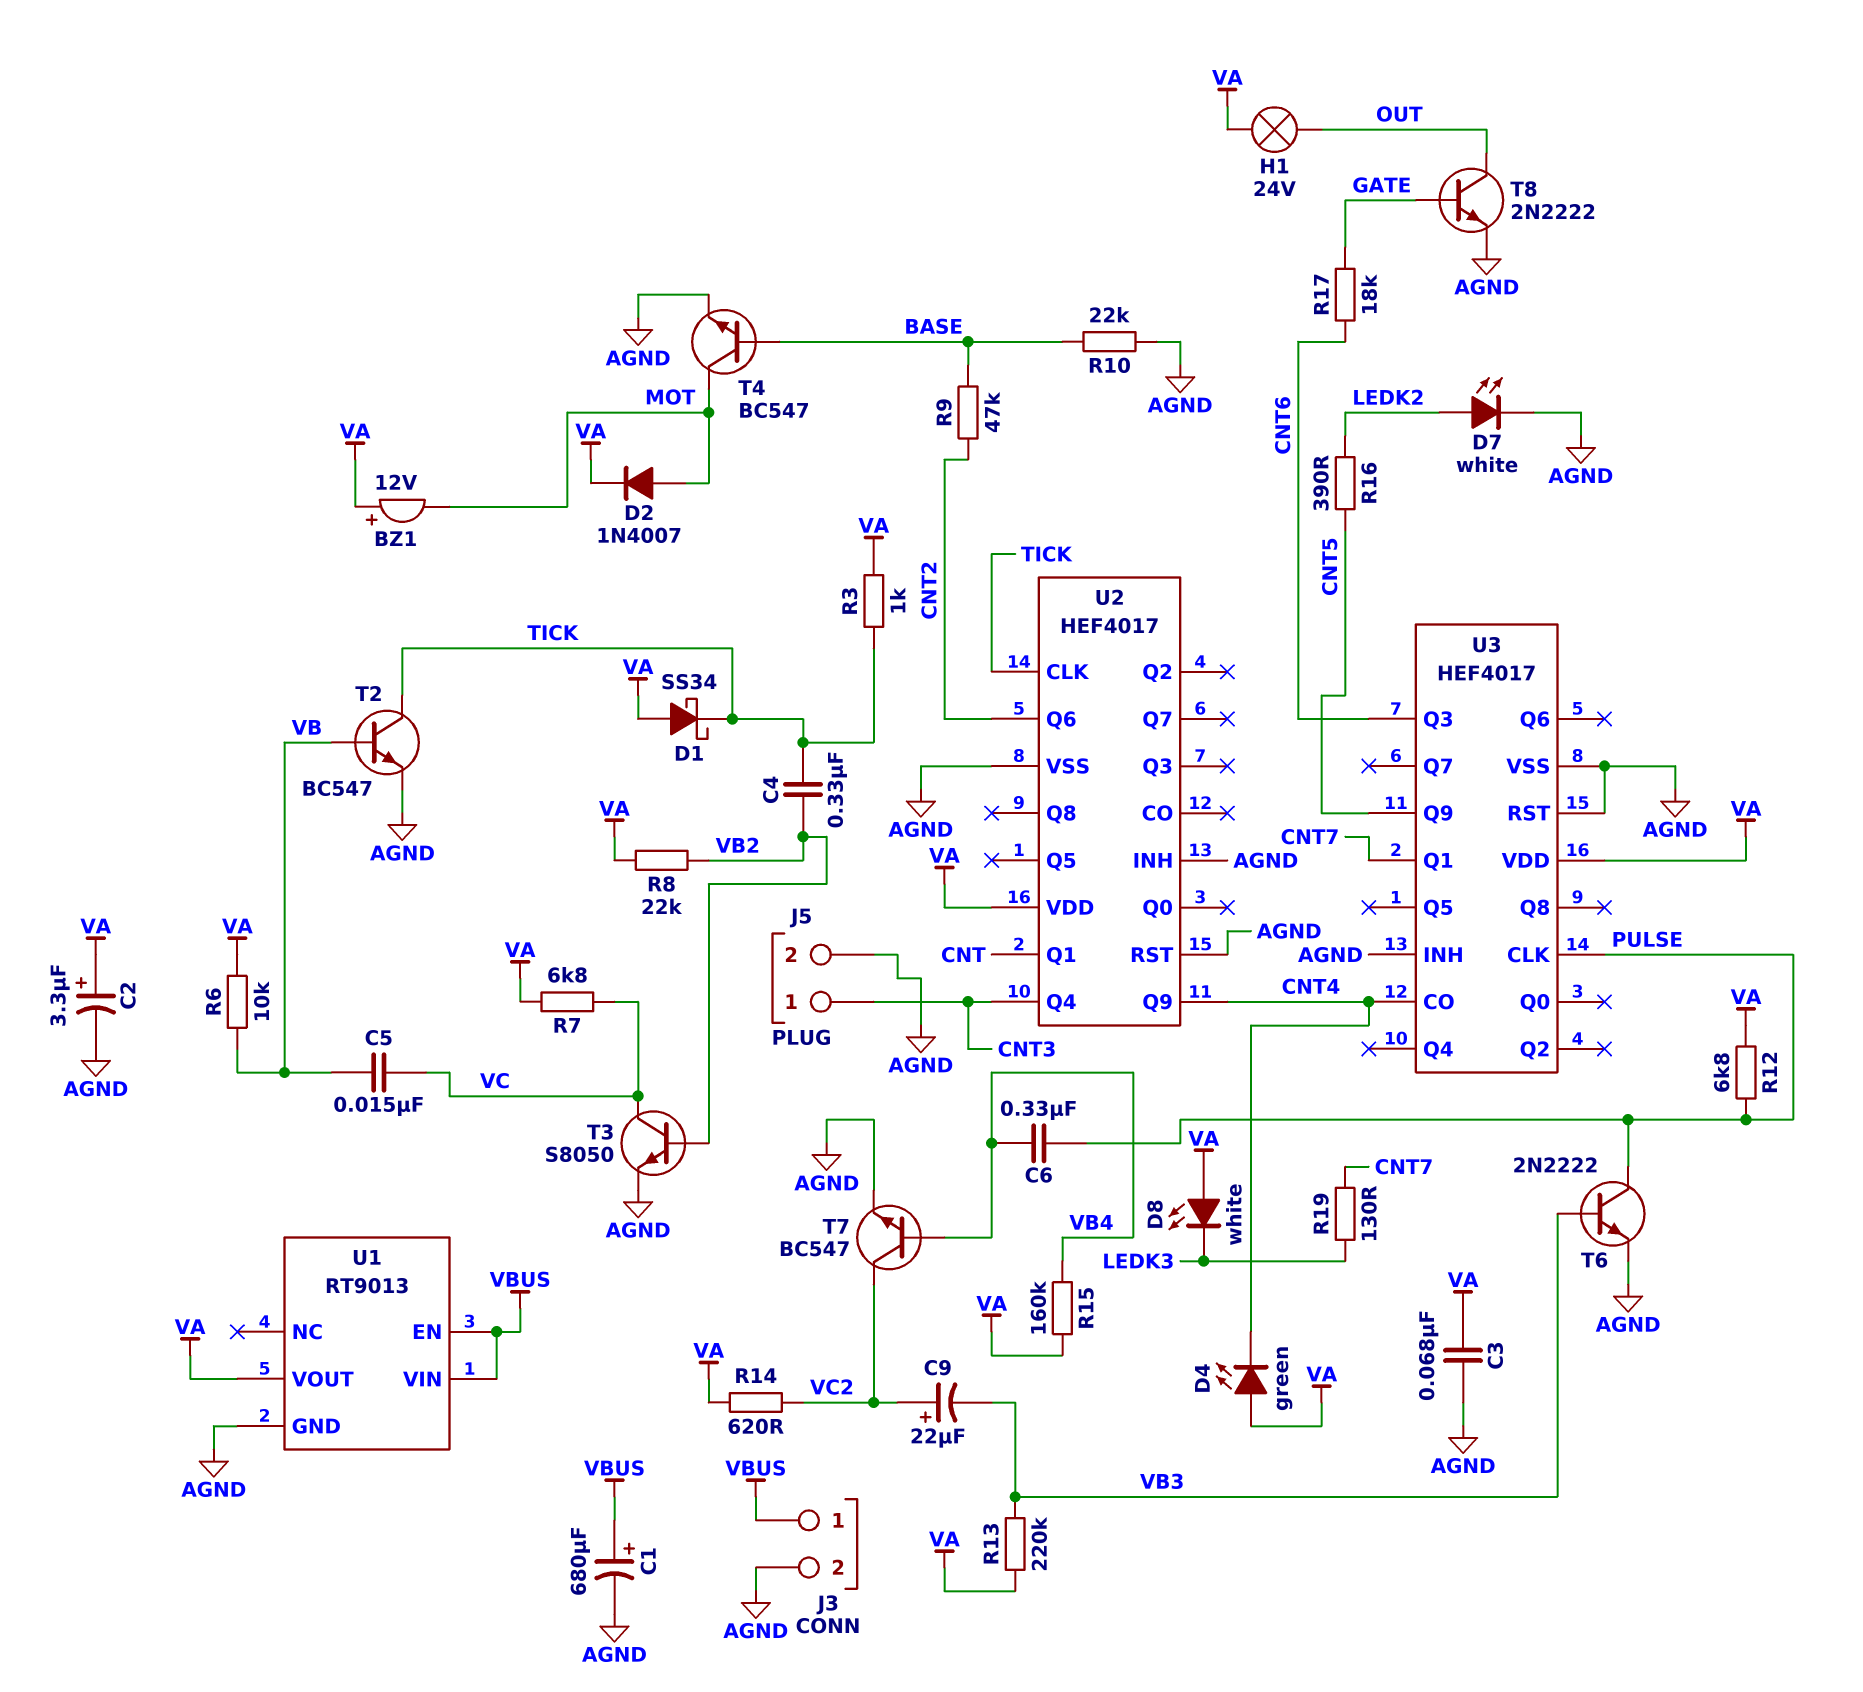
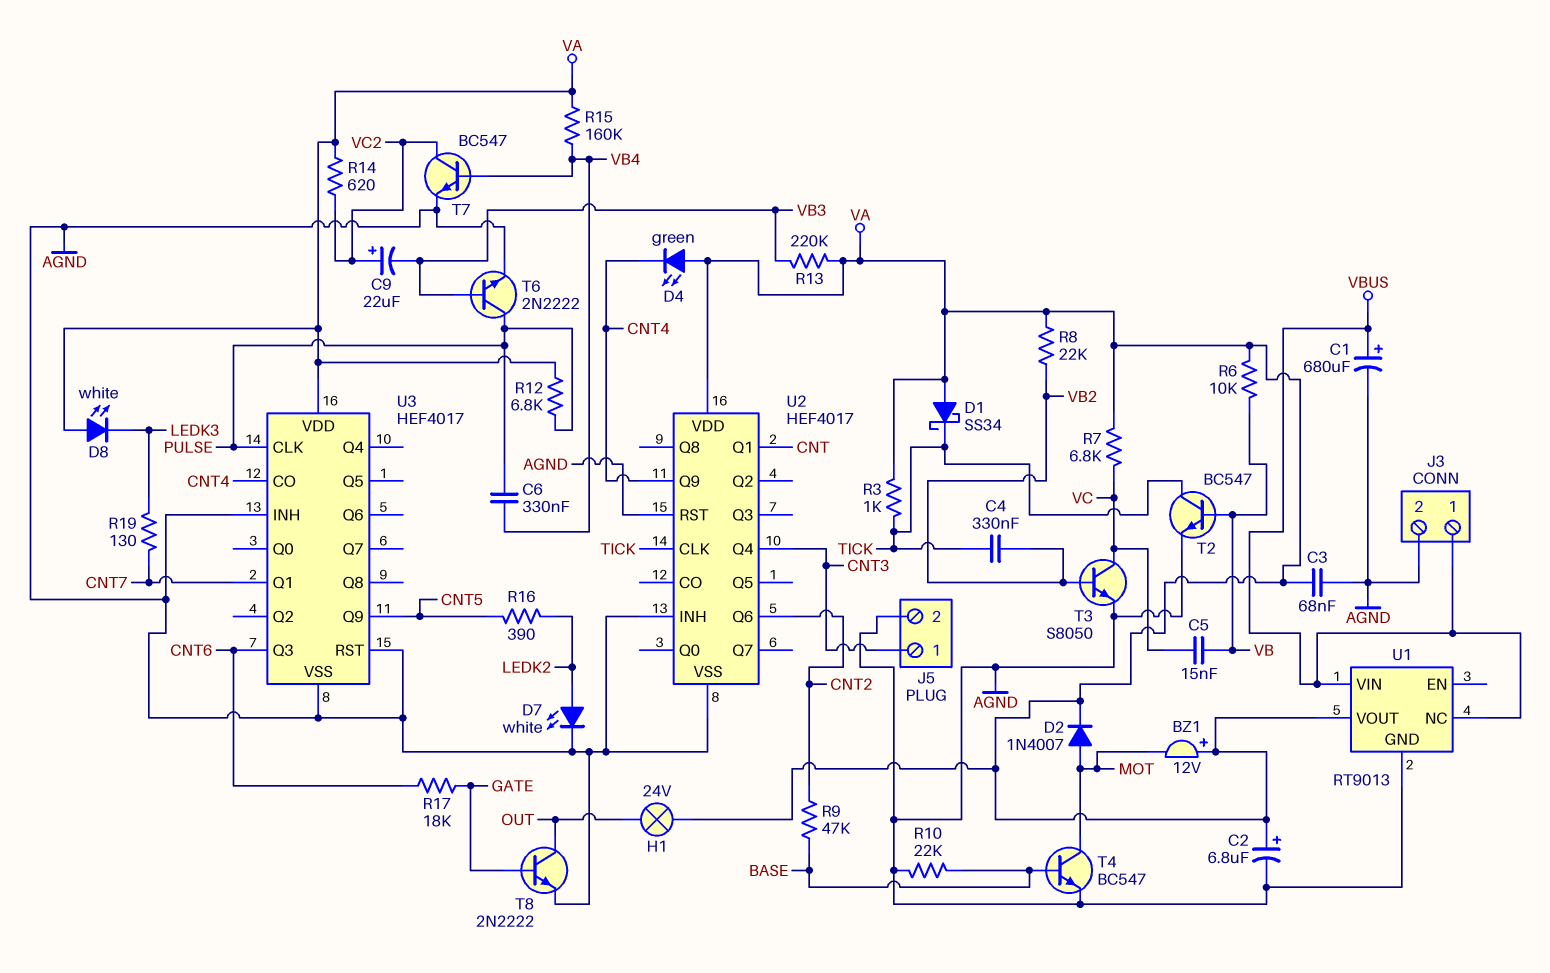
C2: 3.3uF (plus VA, minus AGND) -> 6.8uF (plus VA, minus AGND)
U1 pin EN: VBUS -> none
U1 pin NC: none -> VBUS

